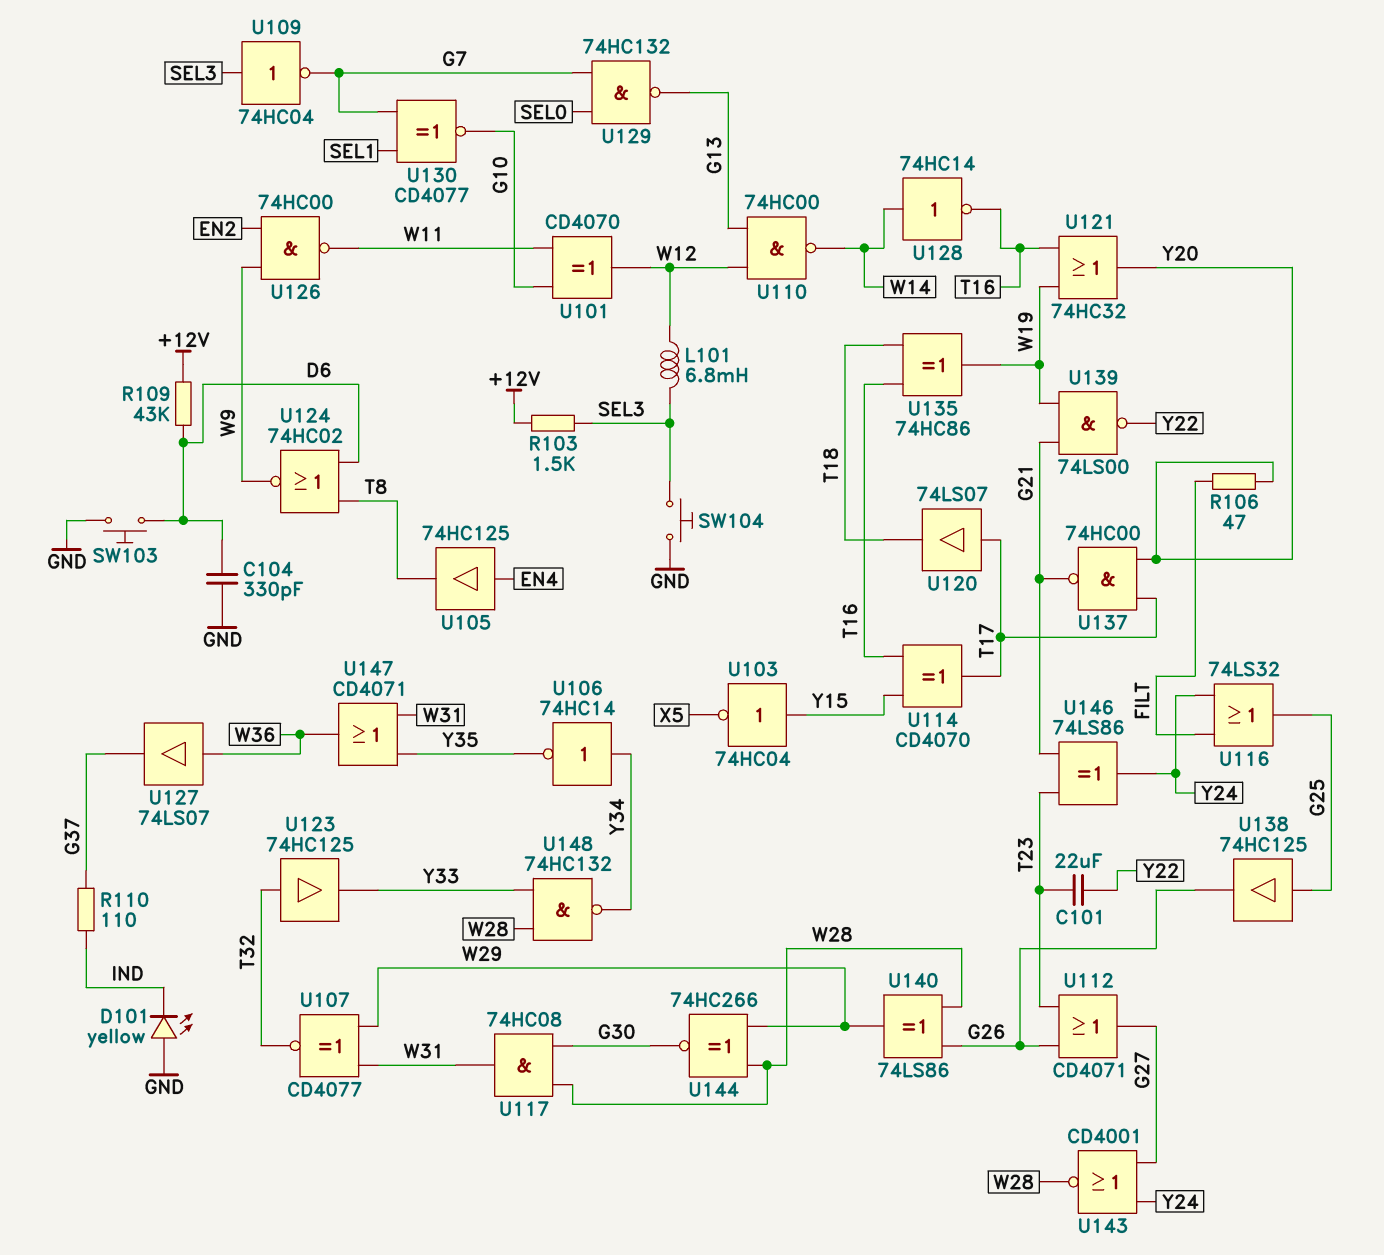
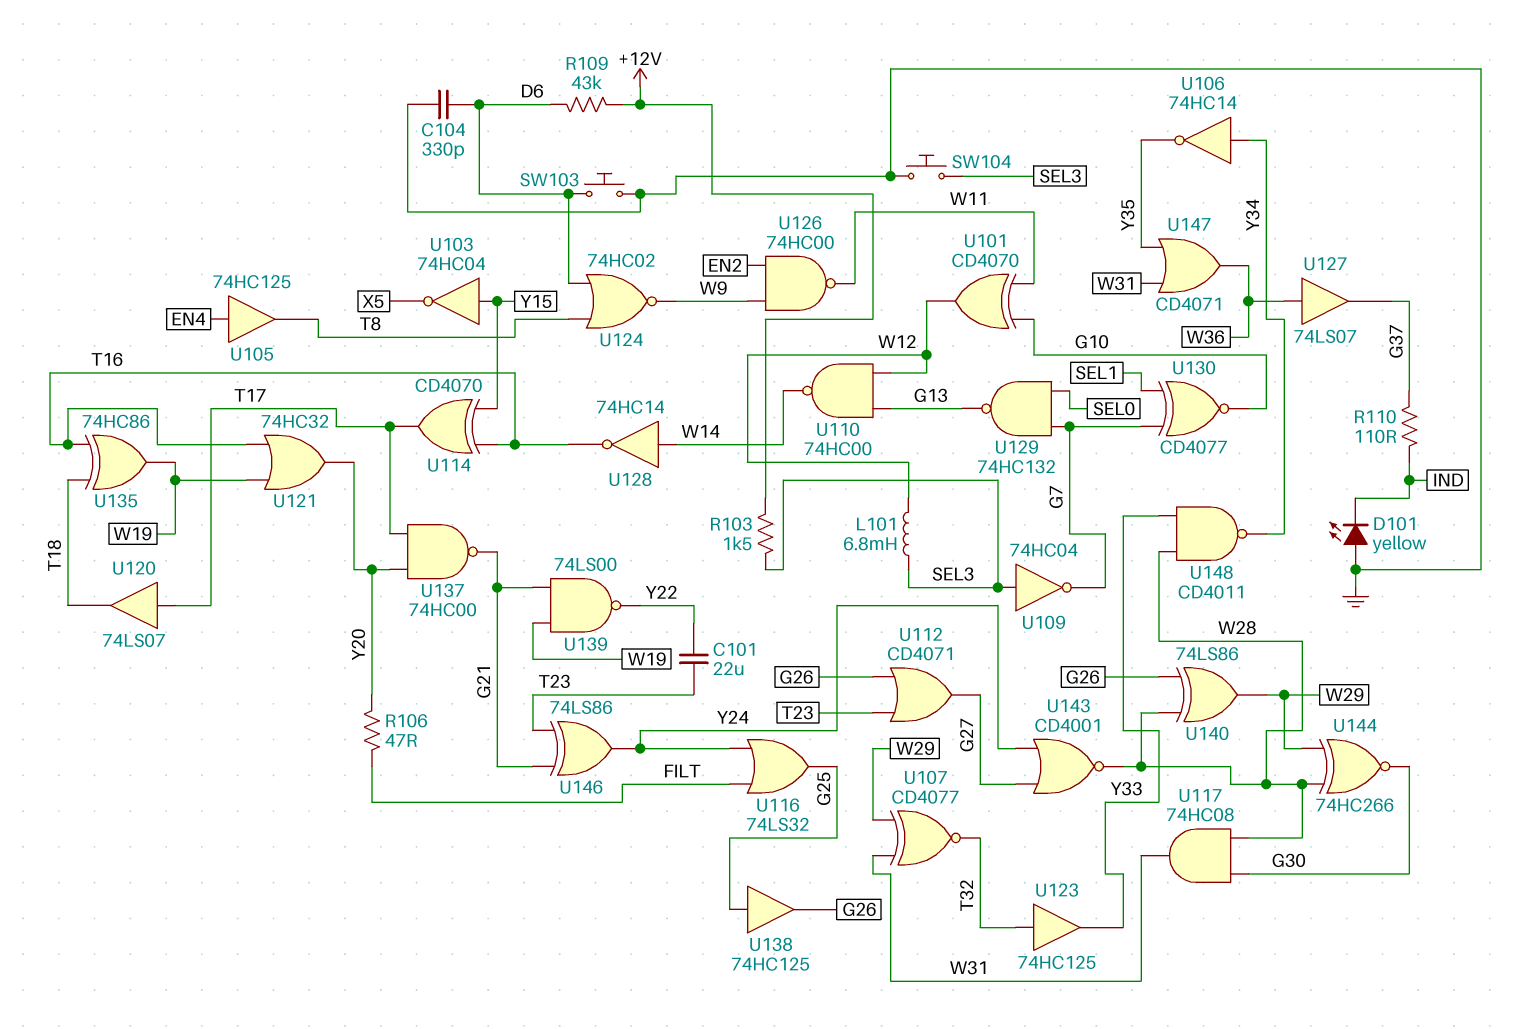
U148: NAND 74HC132 (in W28, in Y33, out Y34) -> NAND CD4011 (in W28, in Y33, out Y34)

